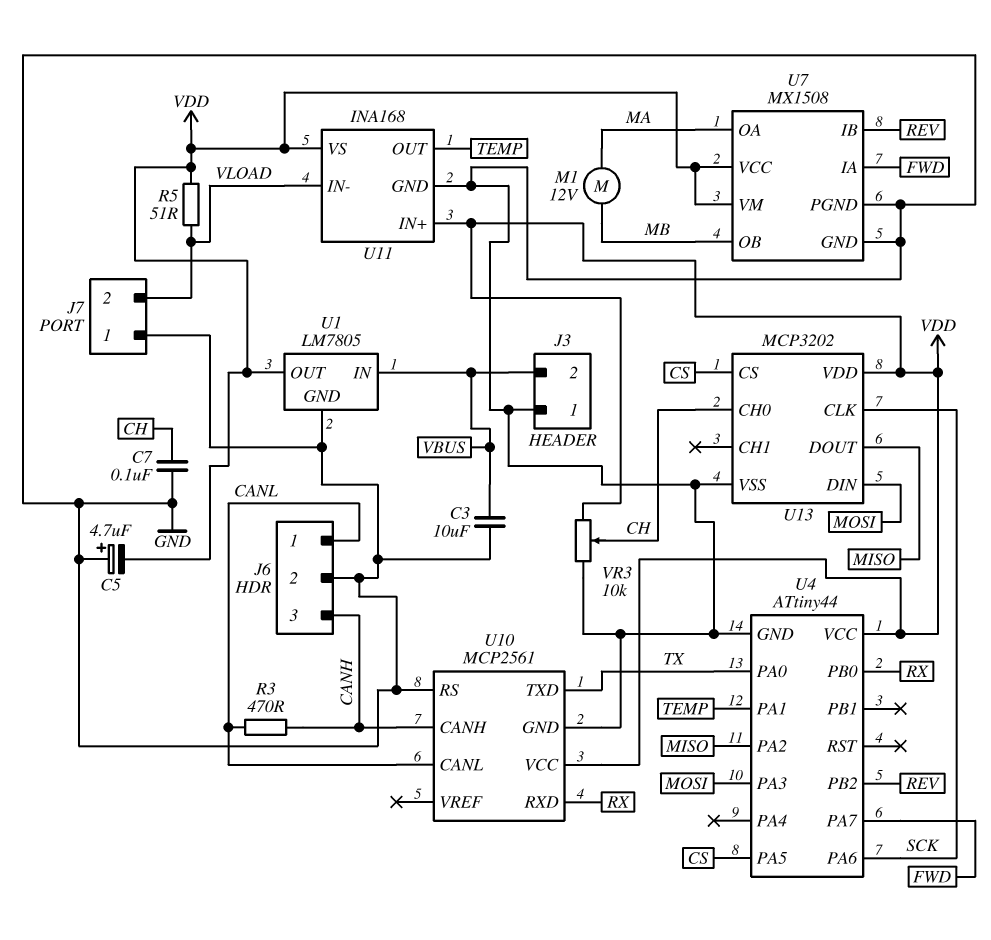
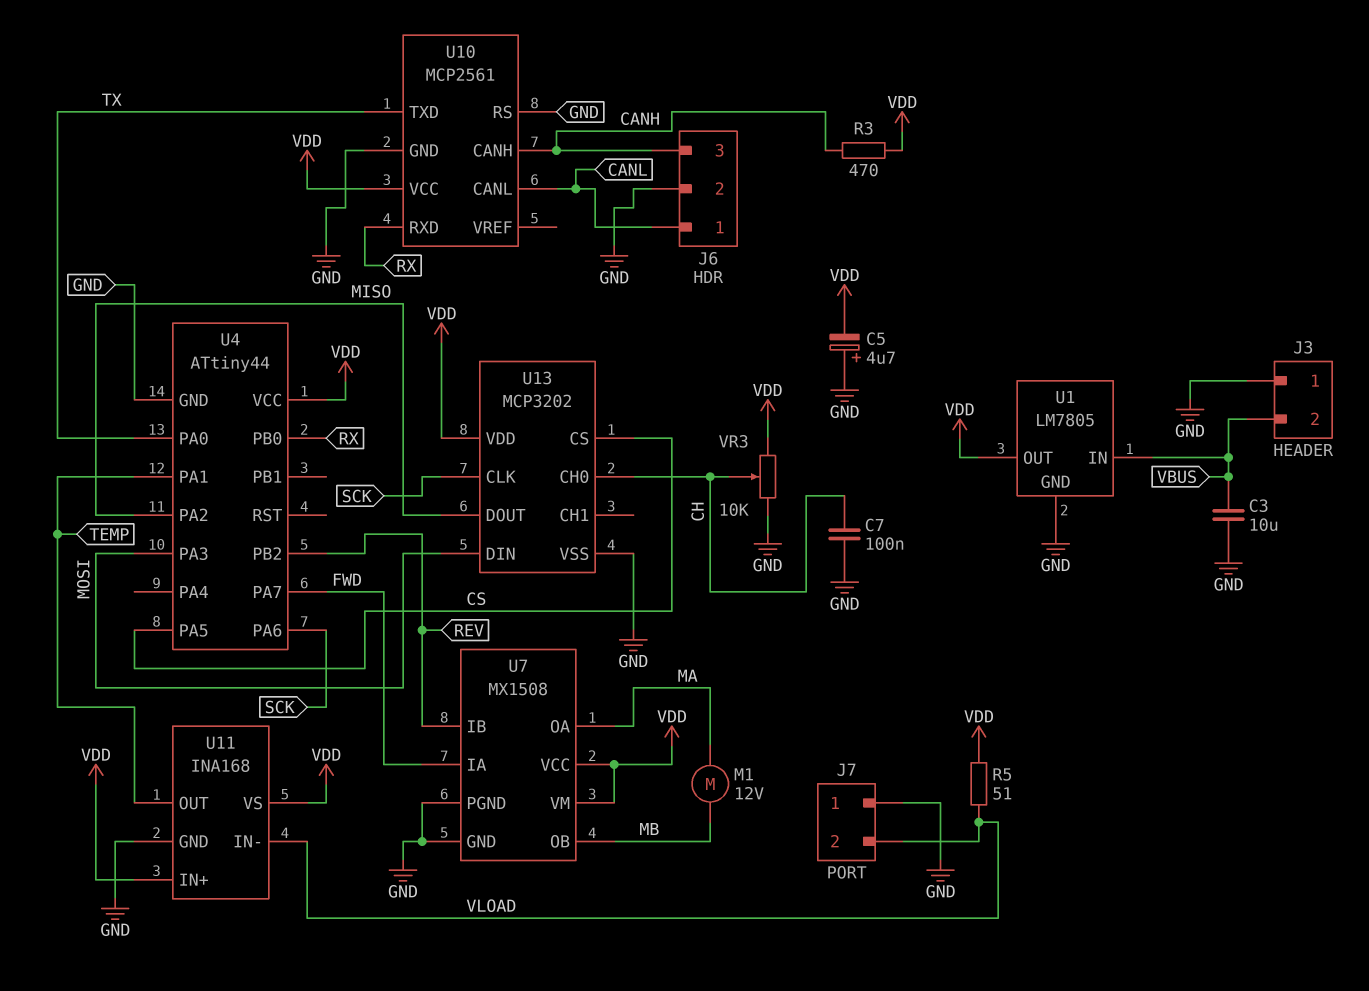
R3: 470 (CANH, CANL) -> 470 (CANH, VDD)

